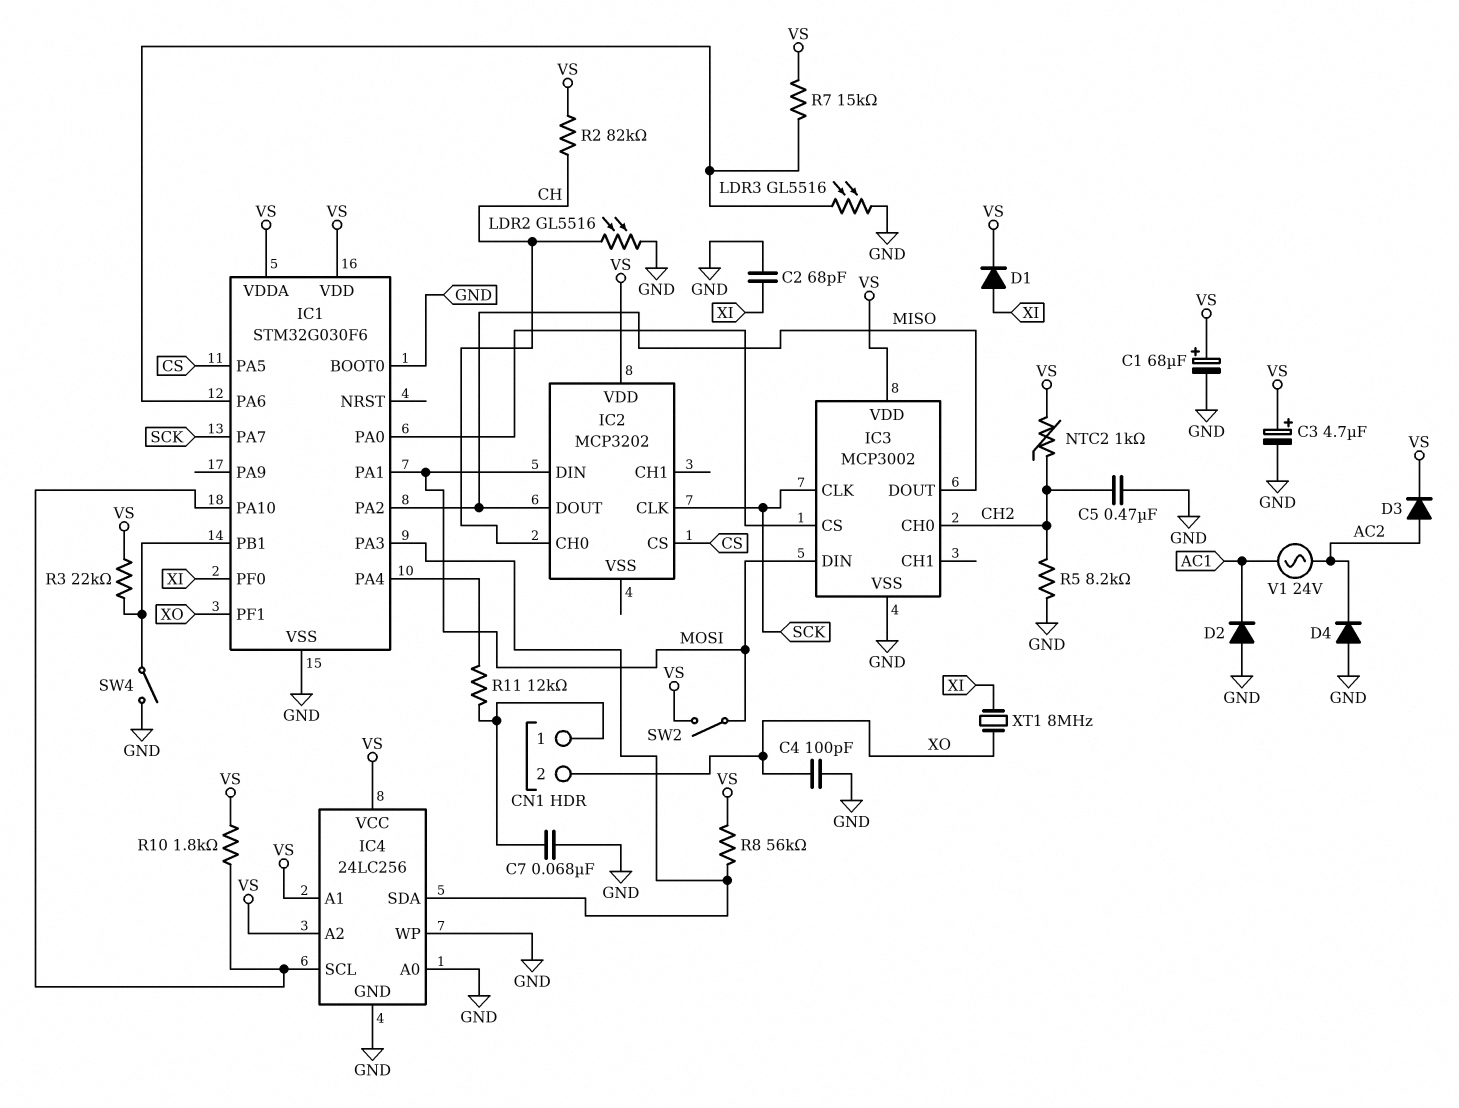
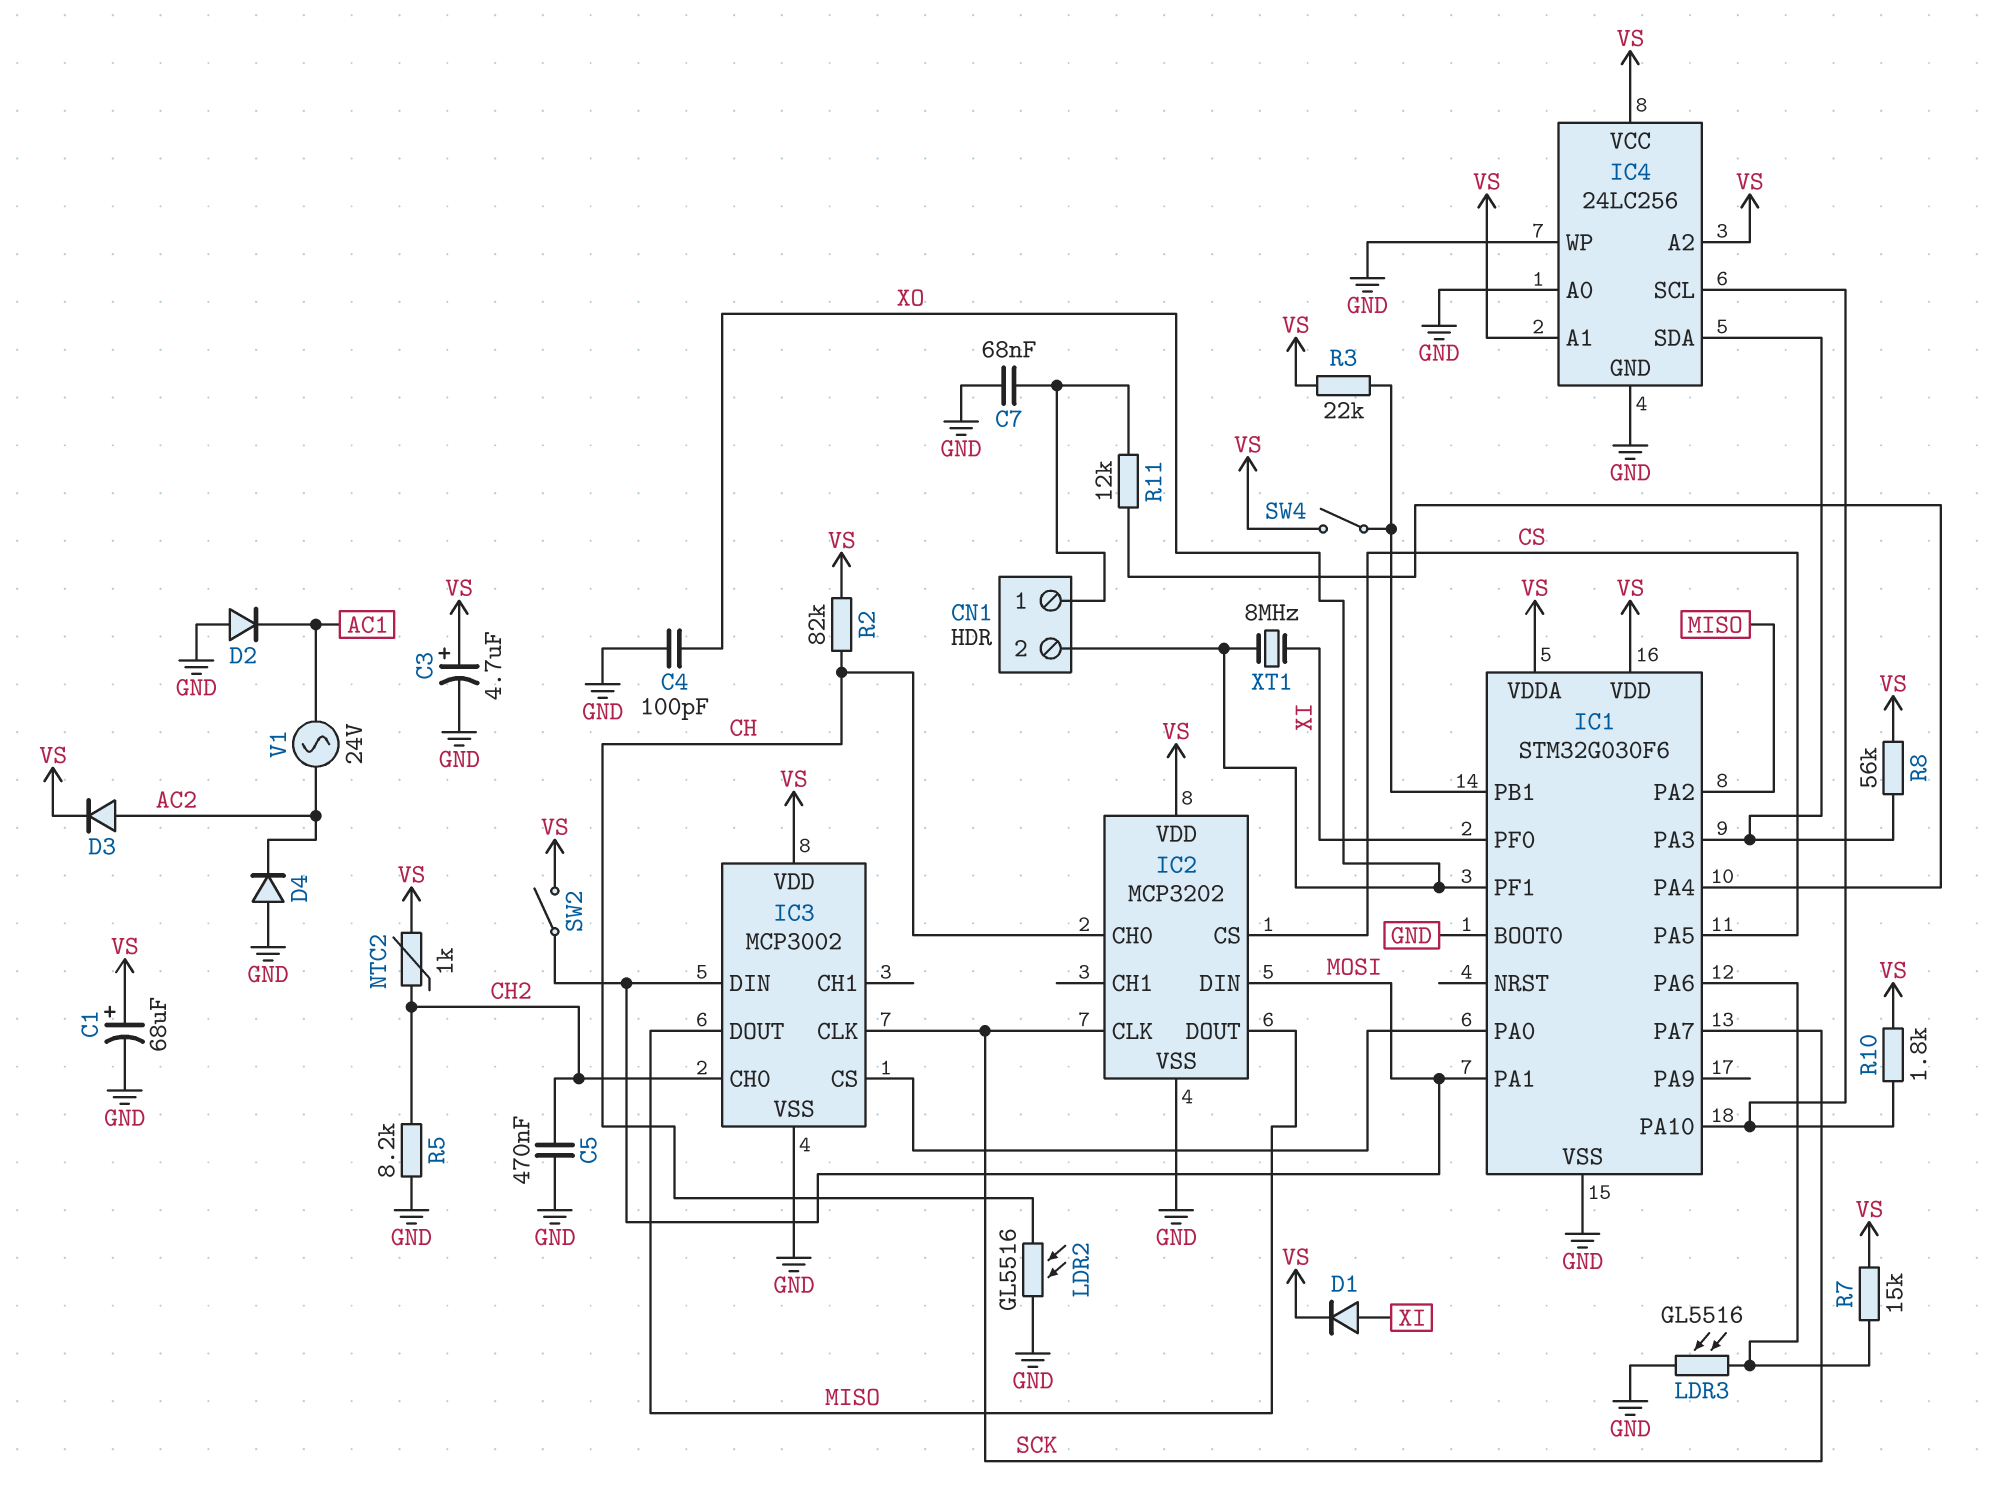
C2: 68pF (GND, XI) -> none
IC2 pin VSS: none -> GND
SW4: switch (GND, IC1/PB1) -> switch (IC1/PB1, VS)

